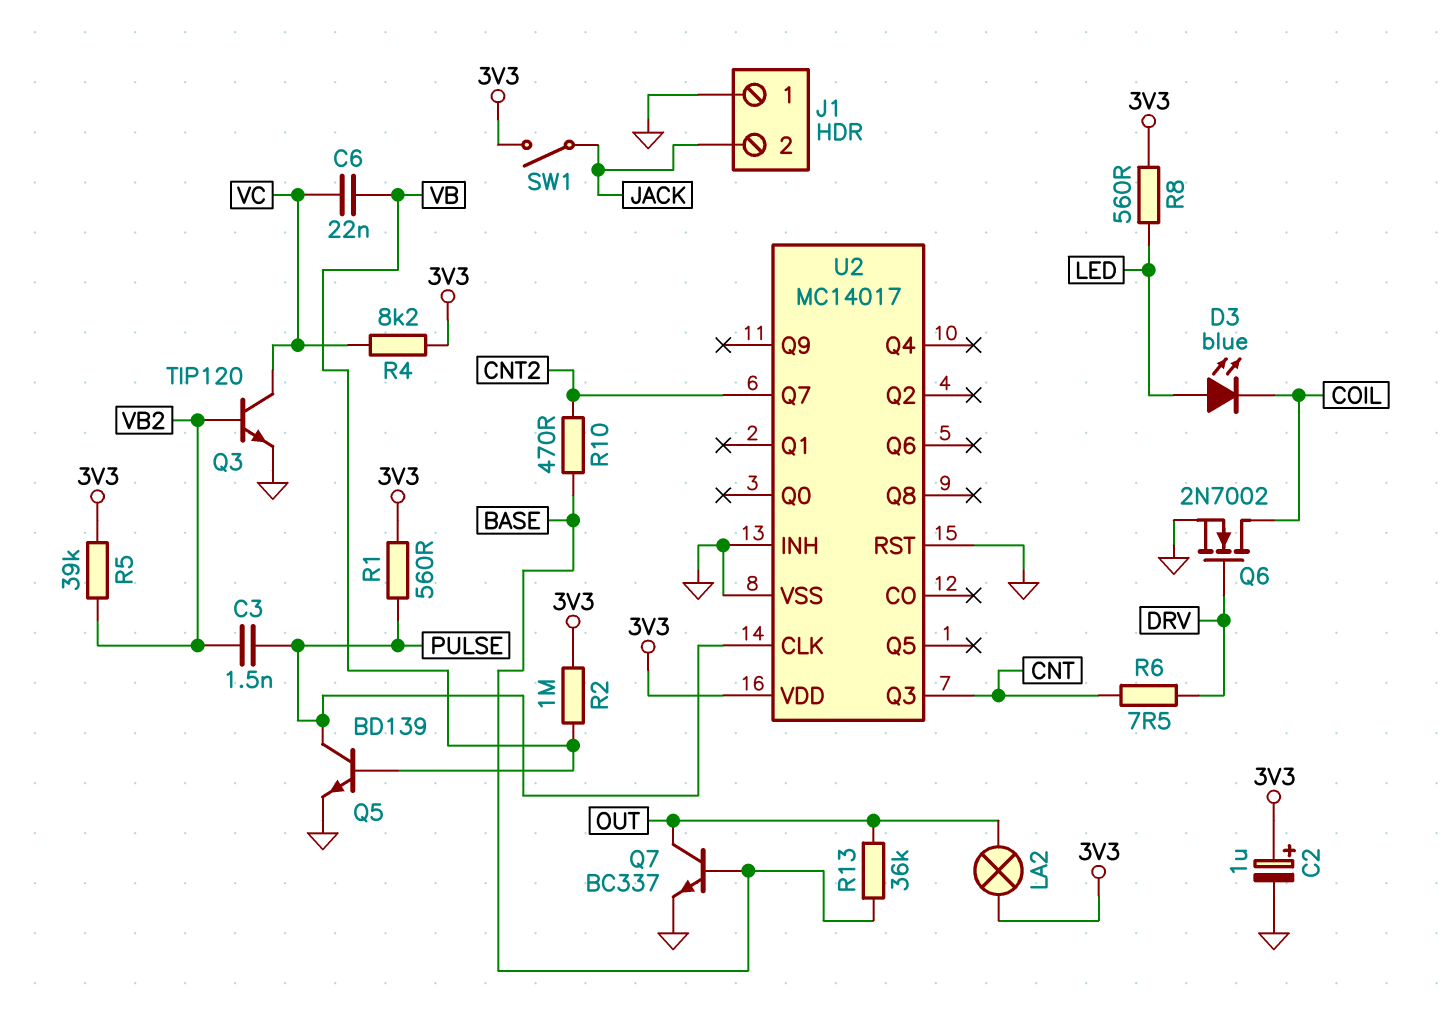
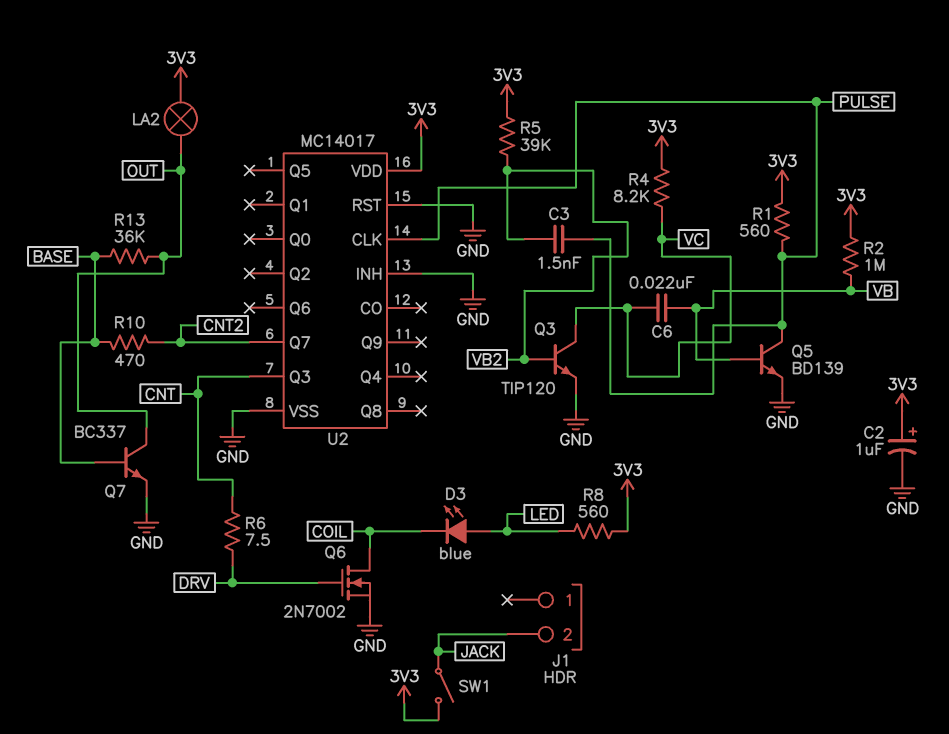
J1 pin 1: GND -> none

